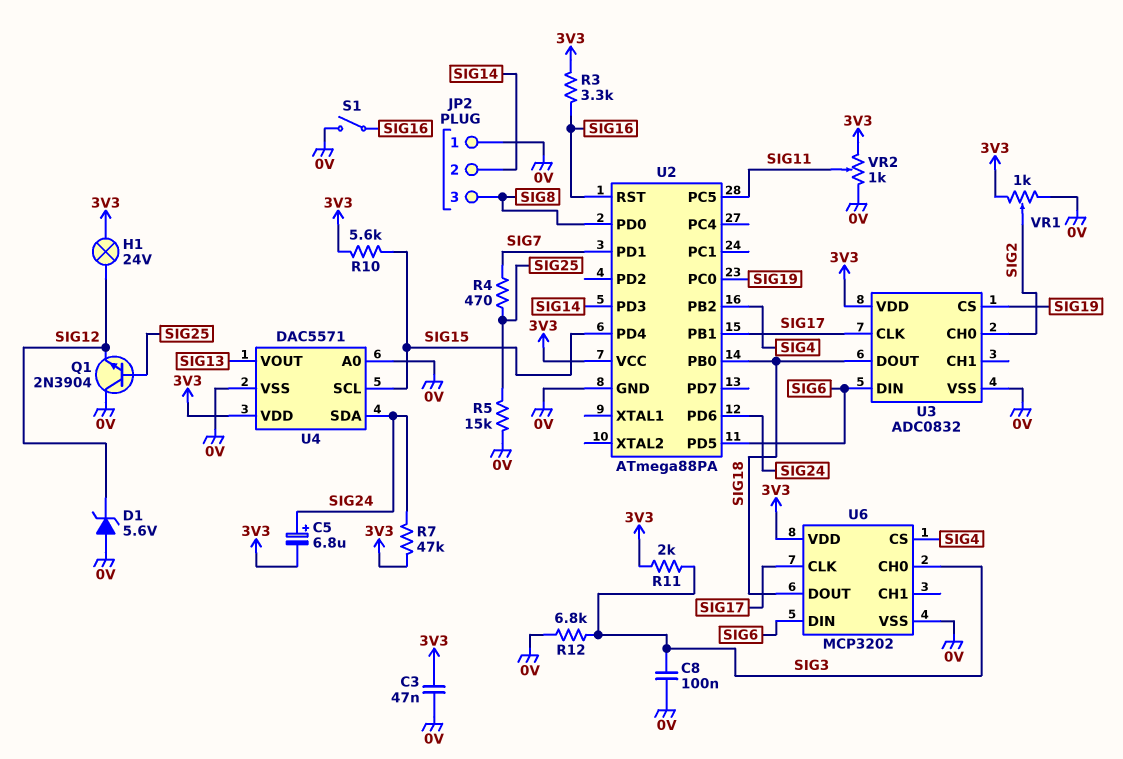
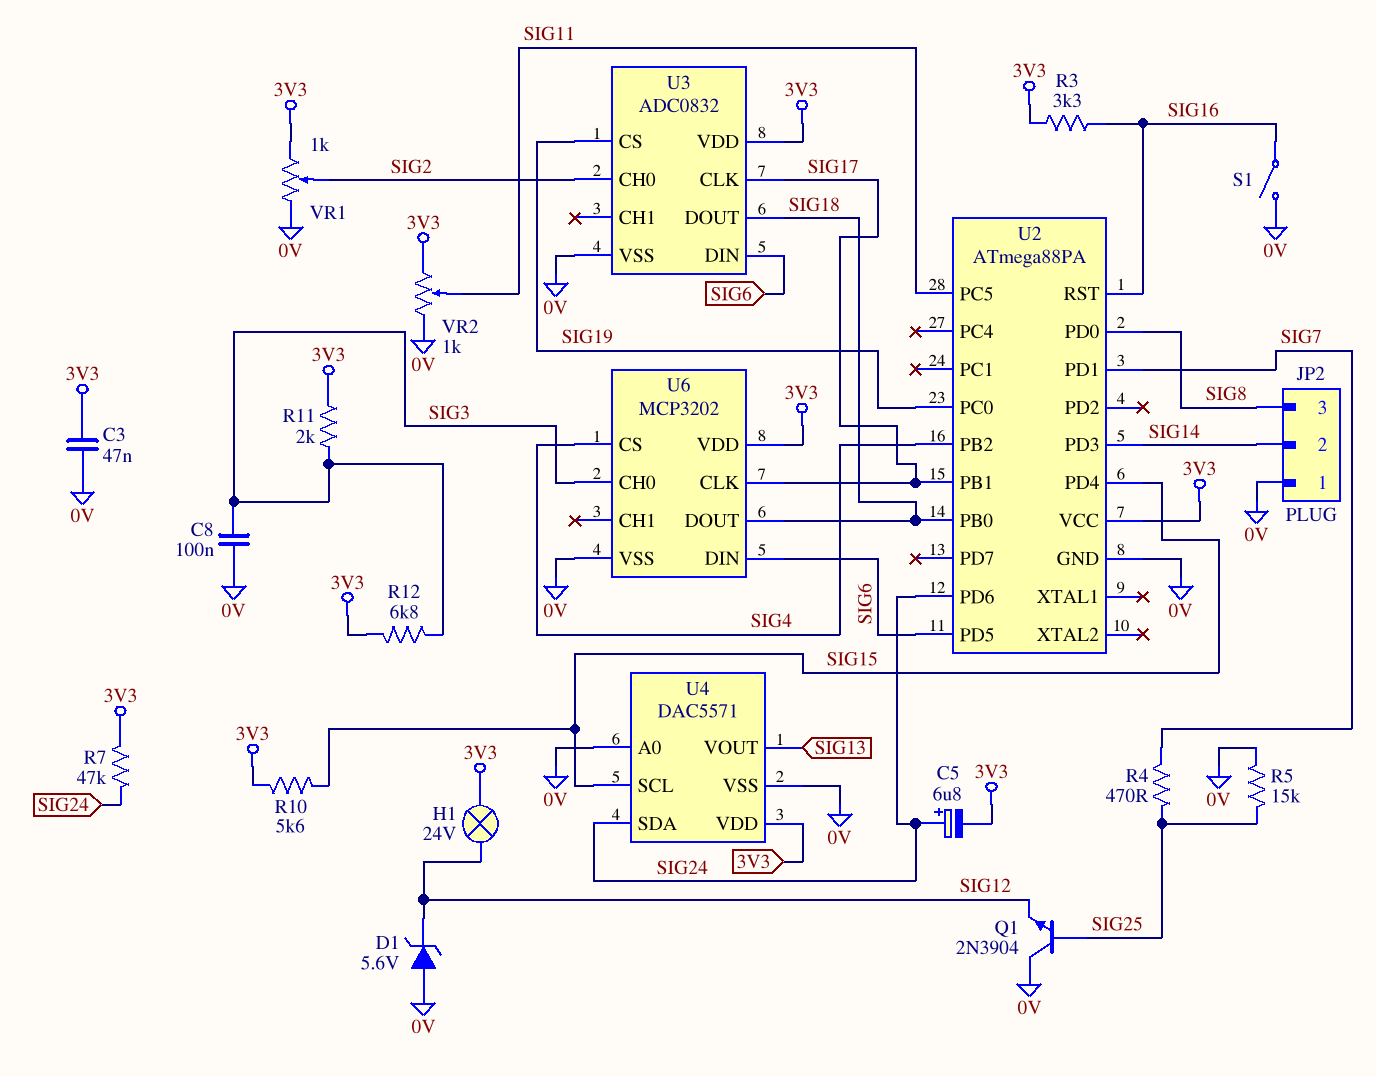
R12: 6.8k (0V, SIG3) -> 6.8k (3V3, SIG3)

